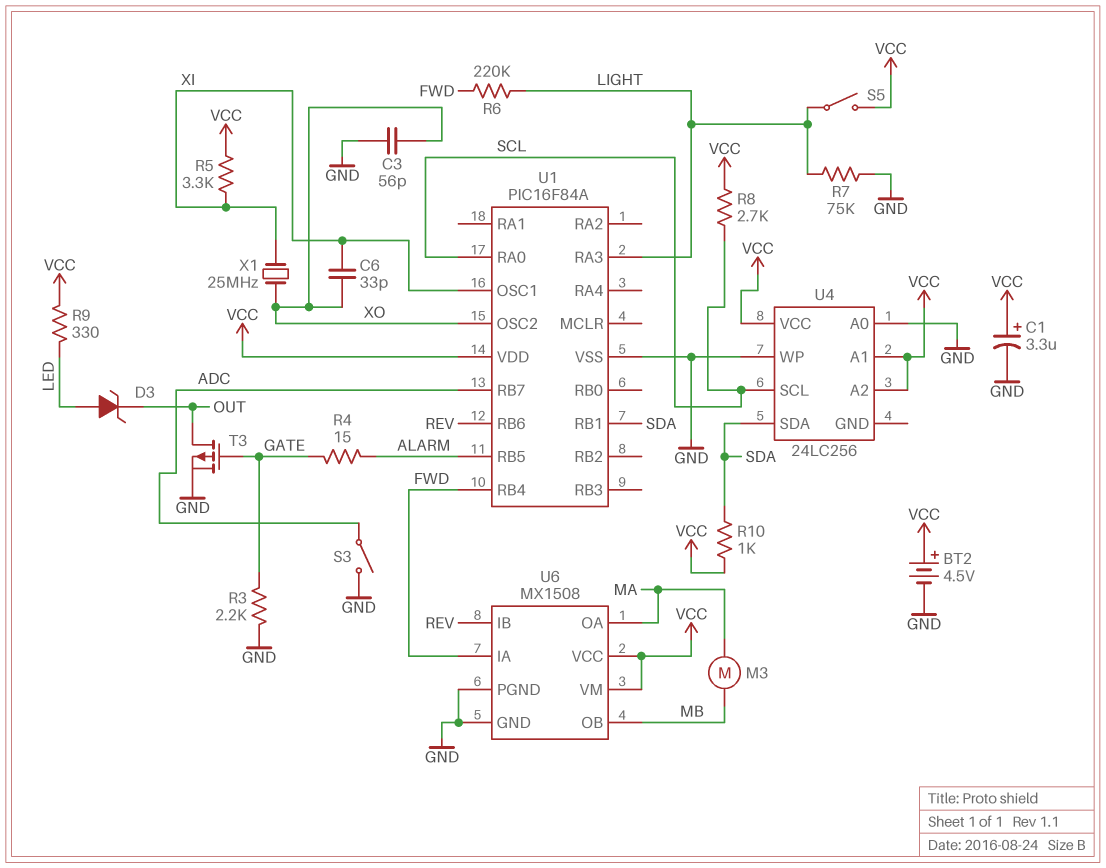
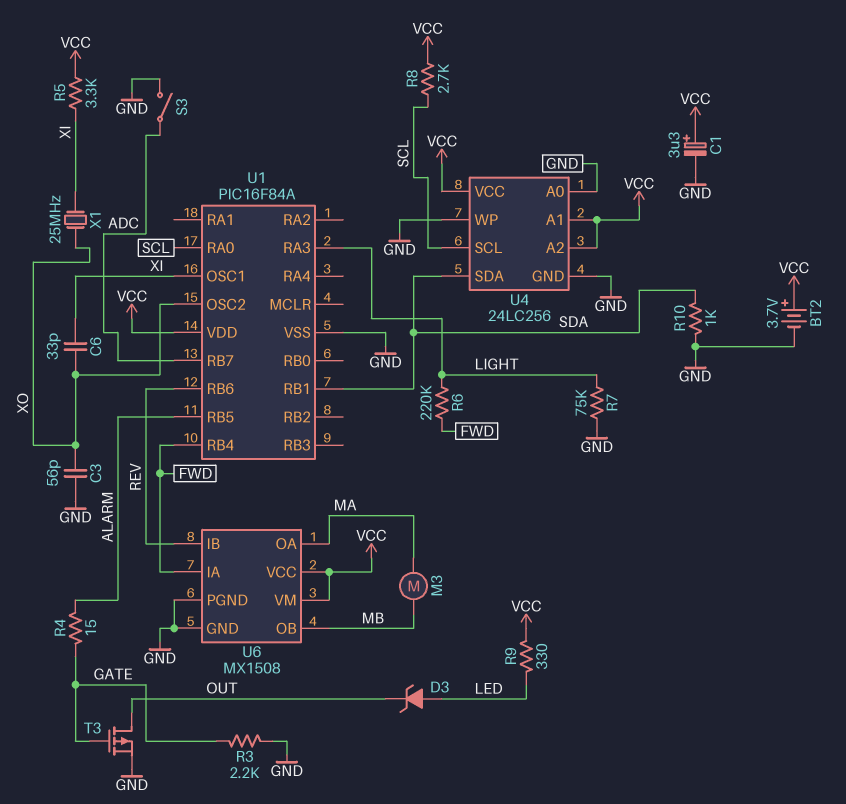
BT2: 4.5V (plus VCC, minus GND) -> 3.7V (plus VCC, minus GND)
R10: 1k (SDA, VCC) -> 1k (GND, SDA)
S5: switch (LIGHT, VCC) -> none
U4 pin GND: none -> GND

